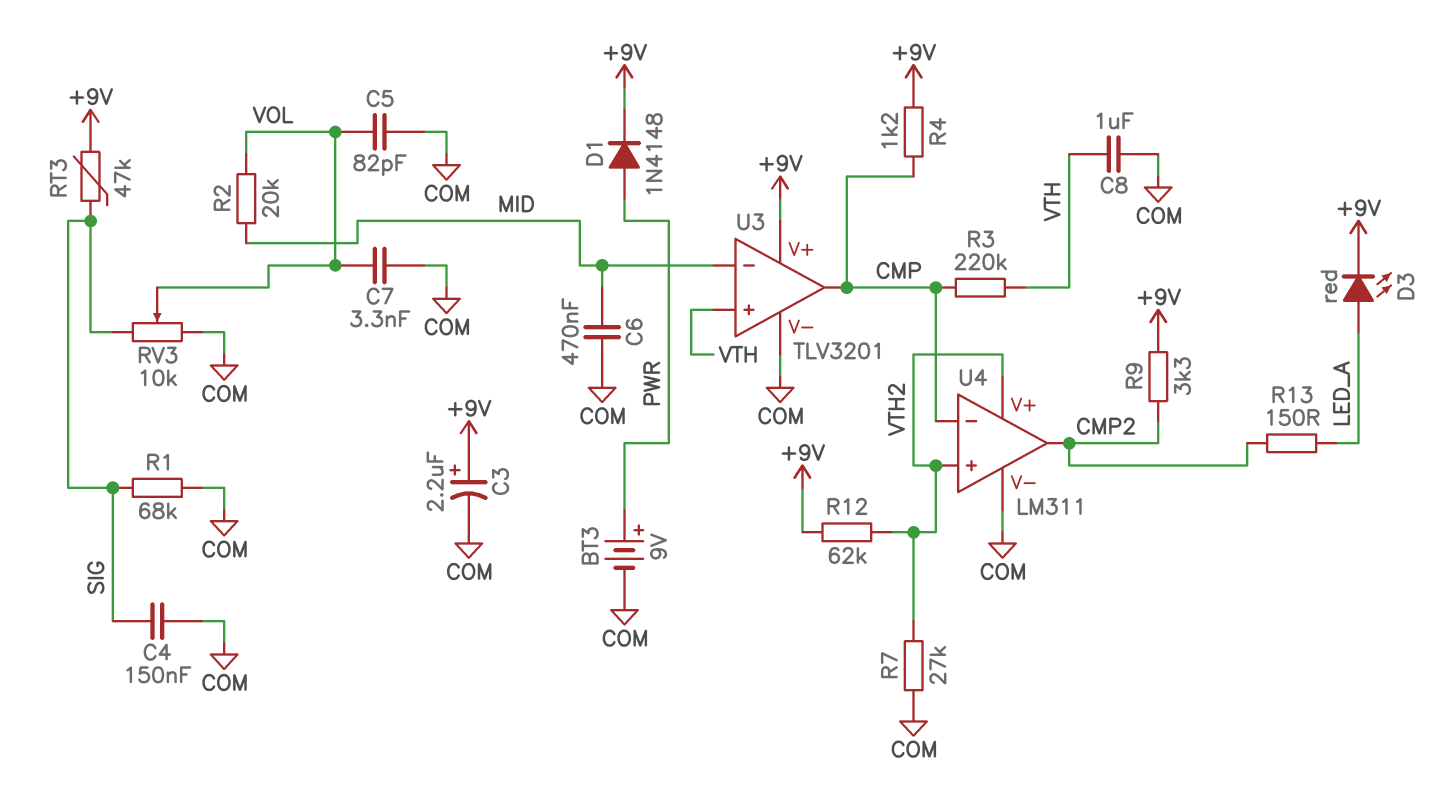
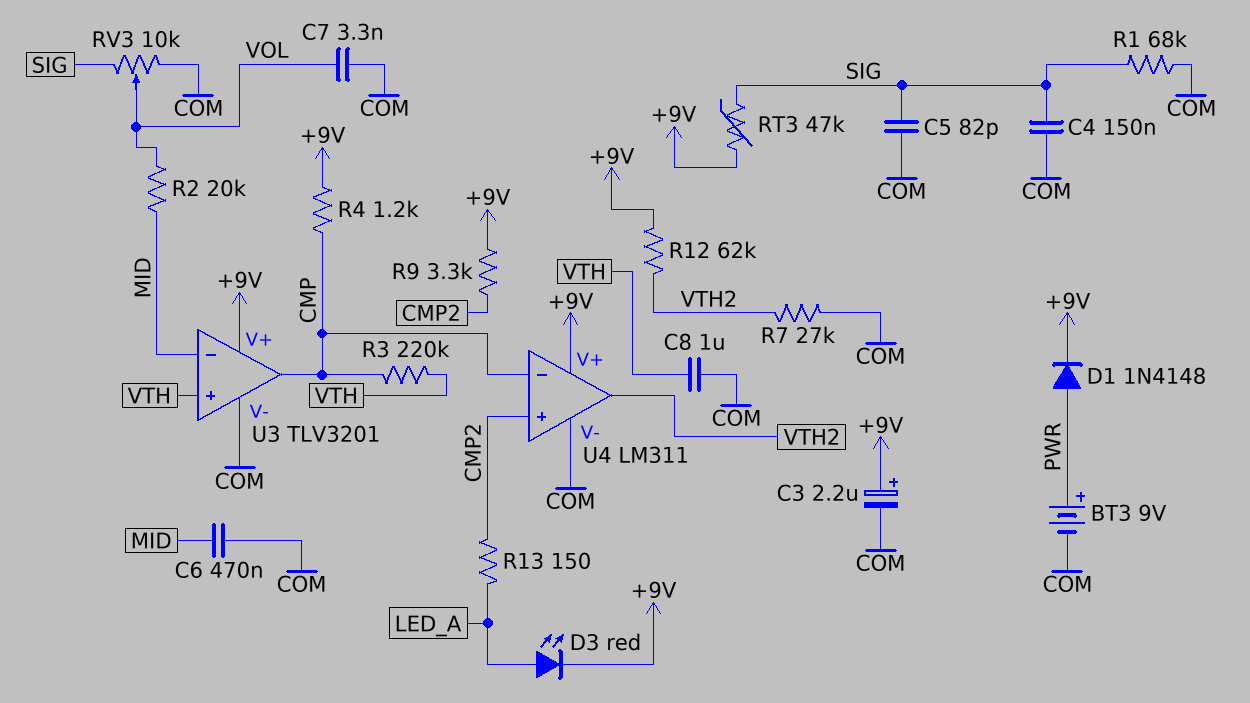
C5: 82pF (COM, VOL) -> 82pF (COM, SIG)
U4 pin V+: VTH2 -> +9V
U4 pin in+: VTH2 -> CMP2
U4 pin out: CMP2 -> VTH2

